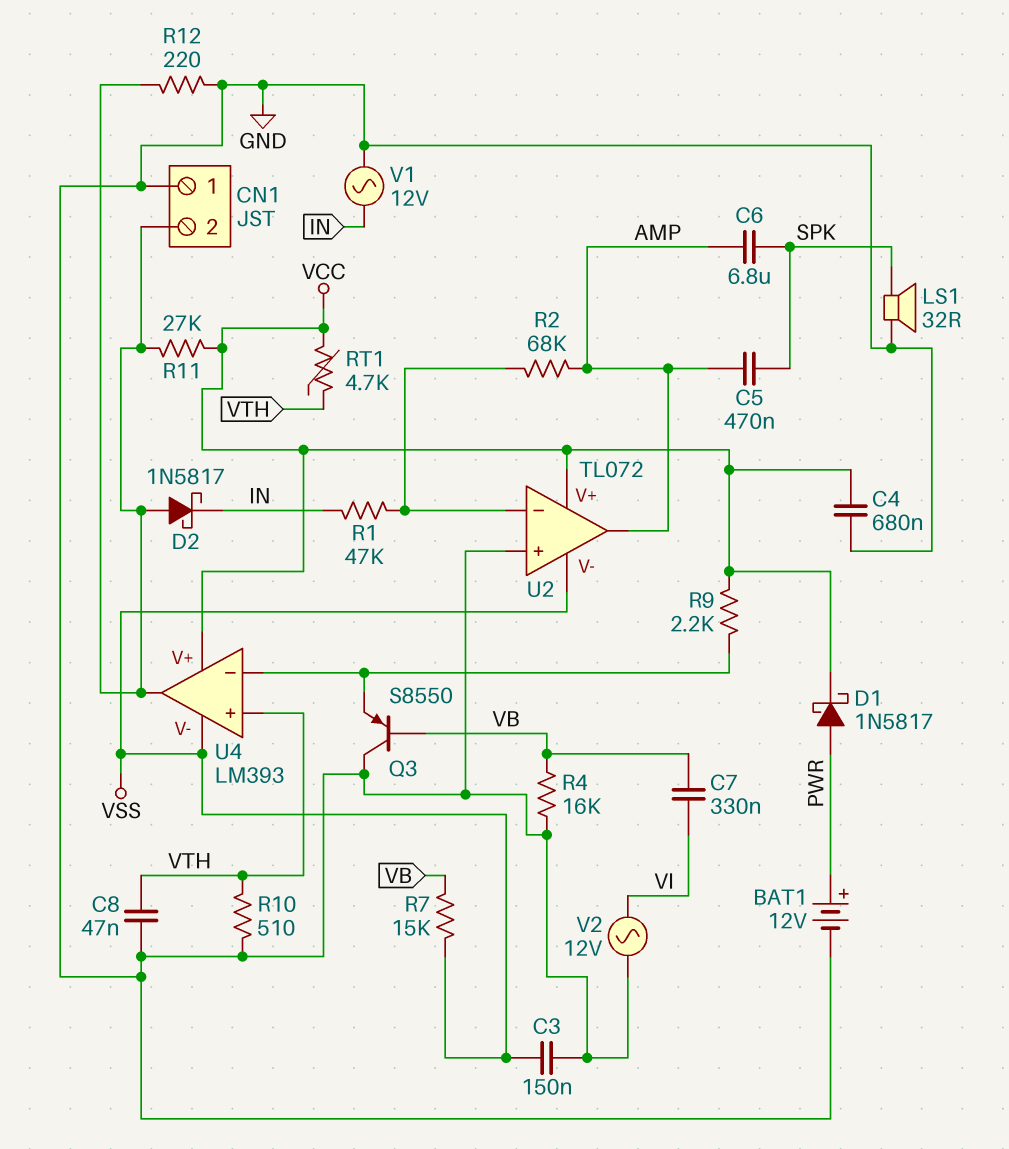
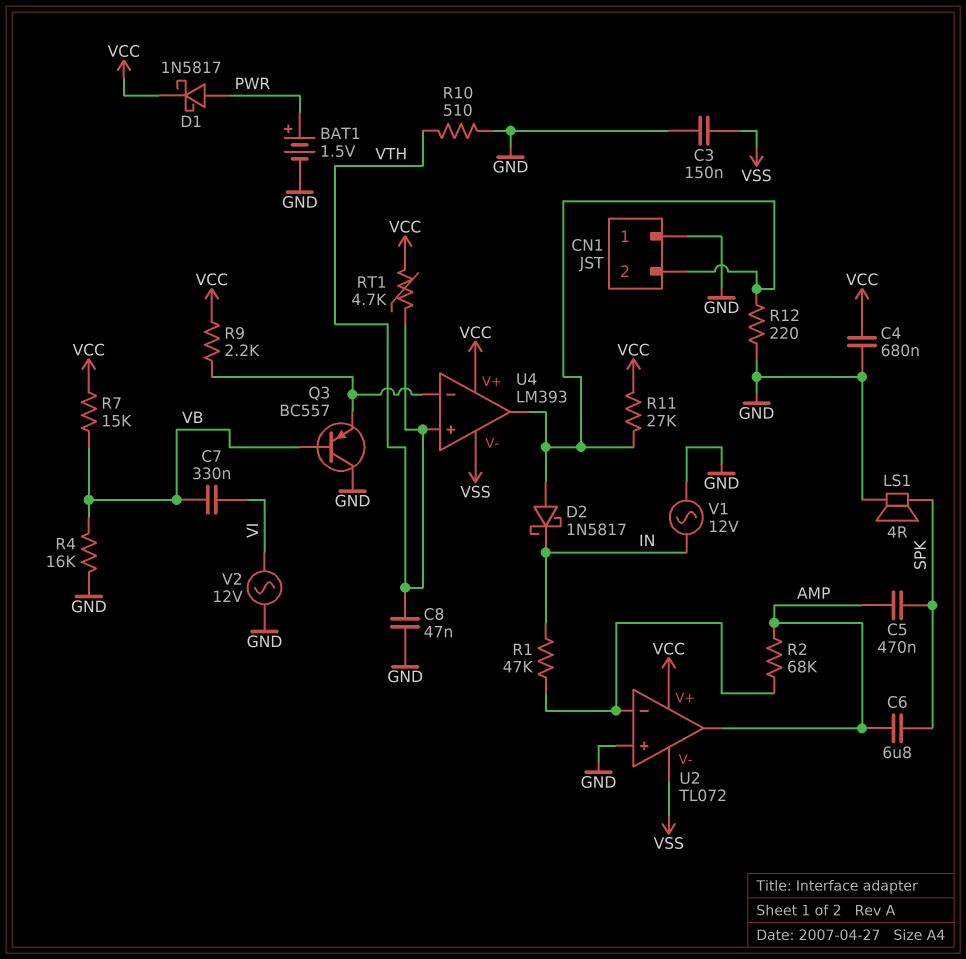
BAT1: 12V (plus PWR, minus GND) -> 1.5V (plus PWR, minus GND)
LS1: speaker 32R (GND, SPK) -> speaker 4R (GND, SPK)
Q3: PNP S8550 (B VB, C GND, E U4/in-) -> PNP BC557 (B VB, C GND, E U4/in-)
R7: 15k (VB, VSS) -> 15k (VB, VCC)

